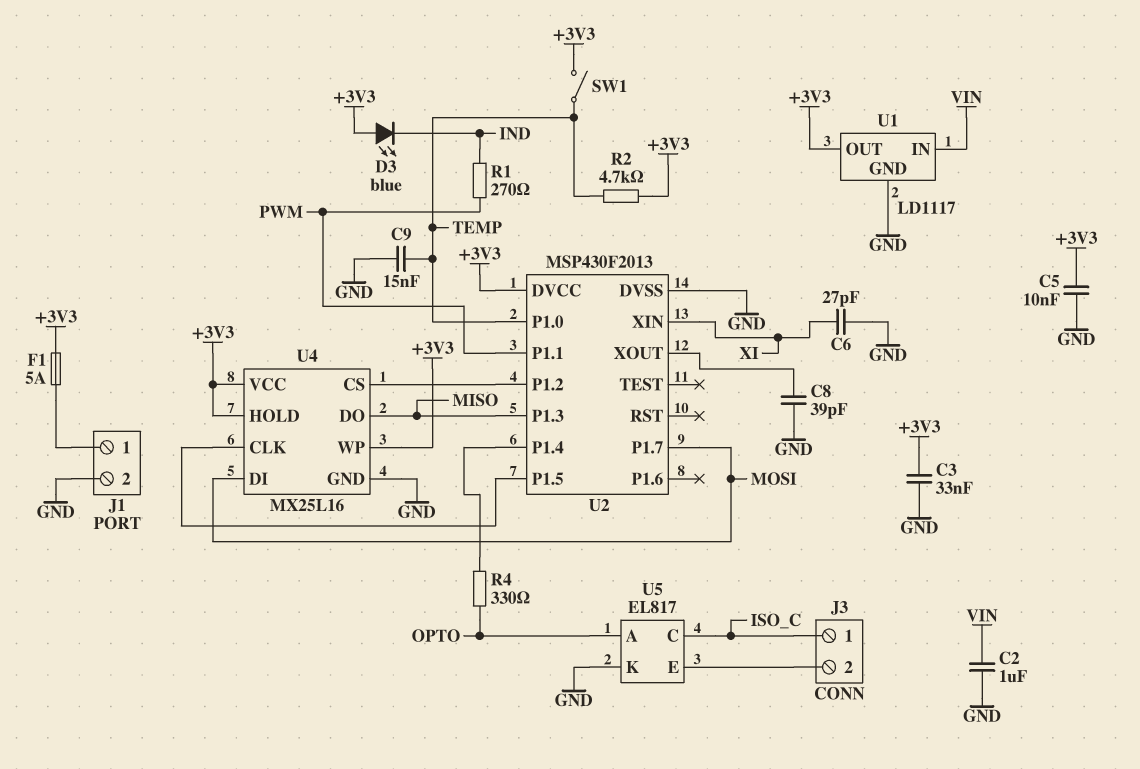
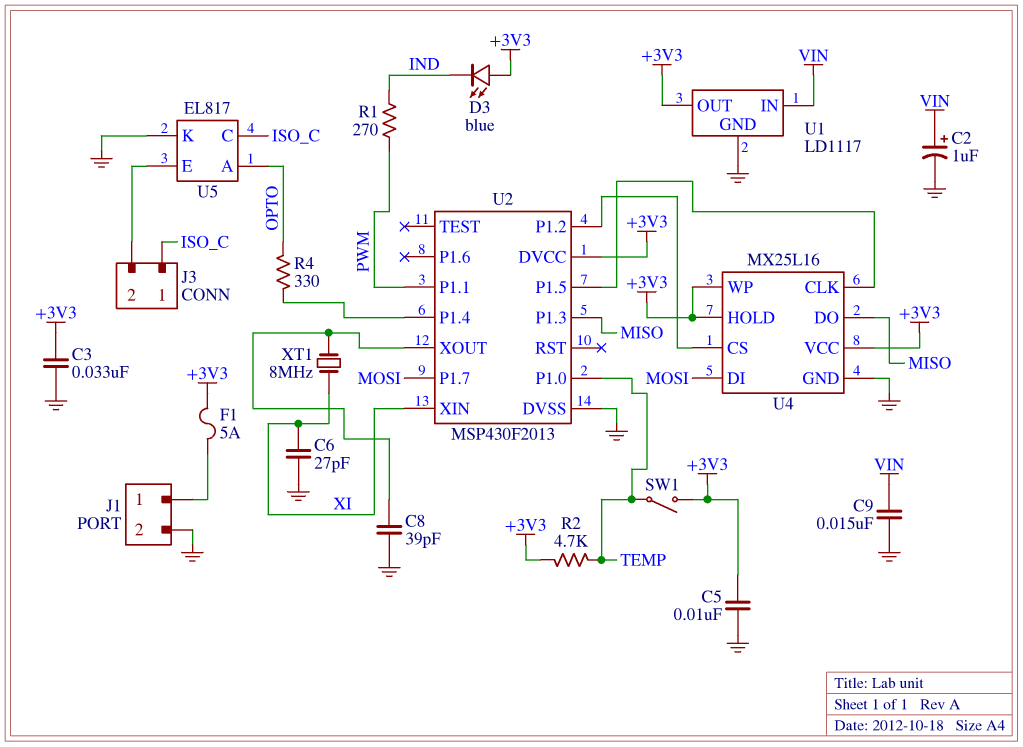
C2: 1uF (GND, VIN) -> 1uF (plus VIN, minus GND)
C9: 15nF (GND, TEMP) -> 15nF (GND, VIN)
XT1: none -> 8MHz (U2/XOUT, XI)

